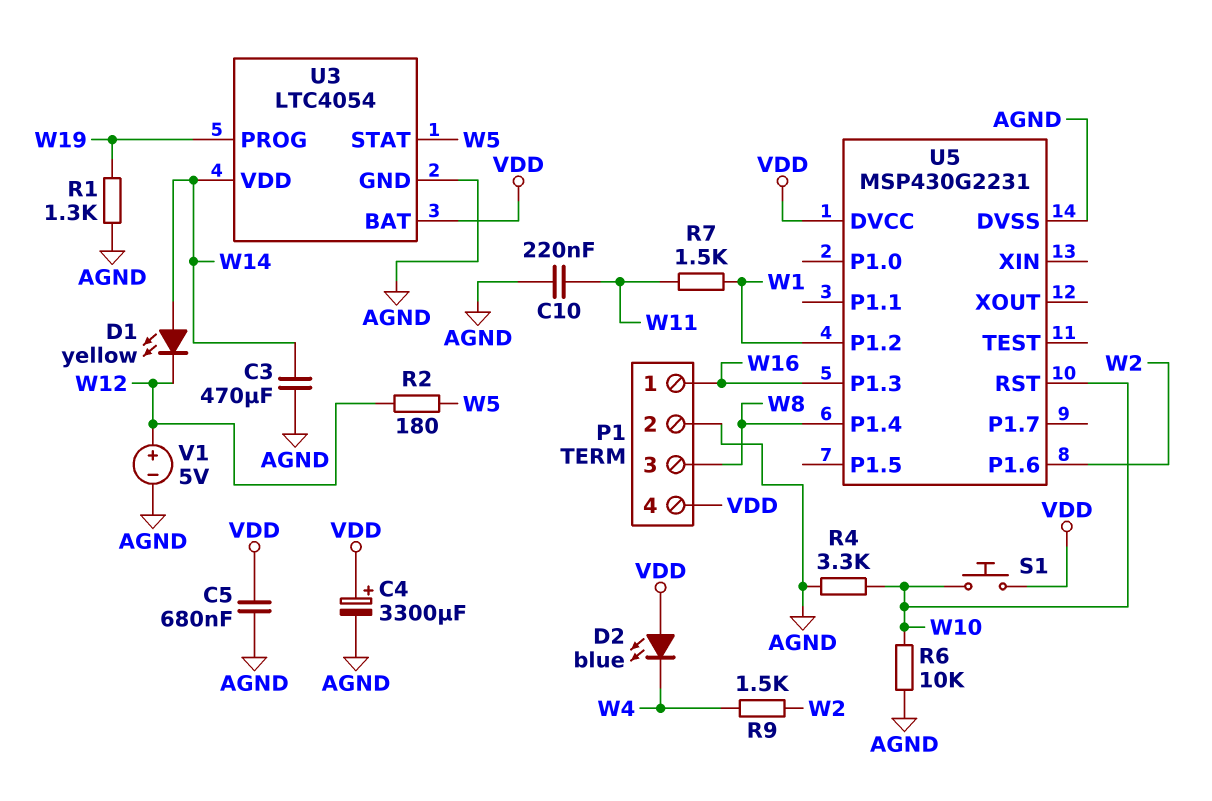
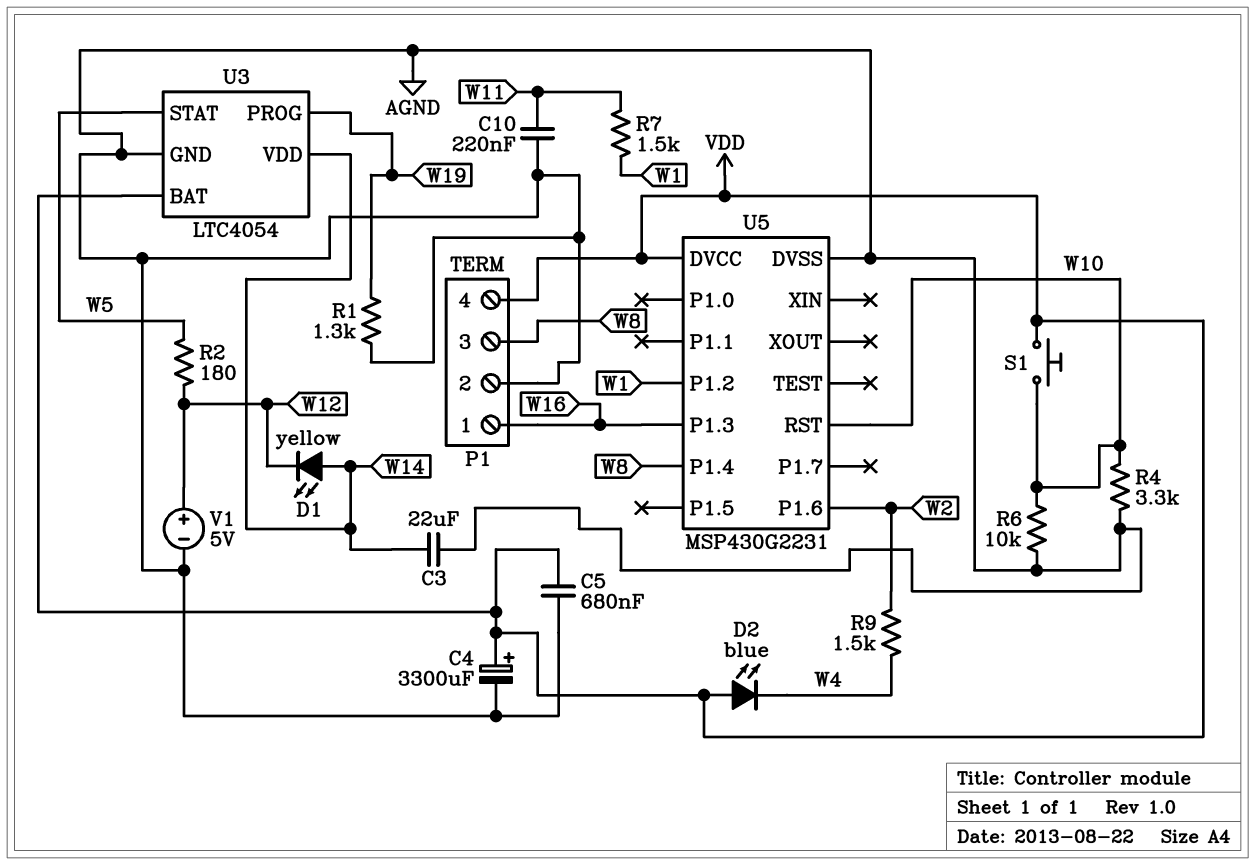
C3: 470uF (AGND, W14) -> 22uF (AGND, W14)

